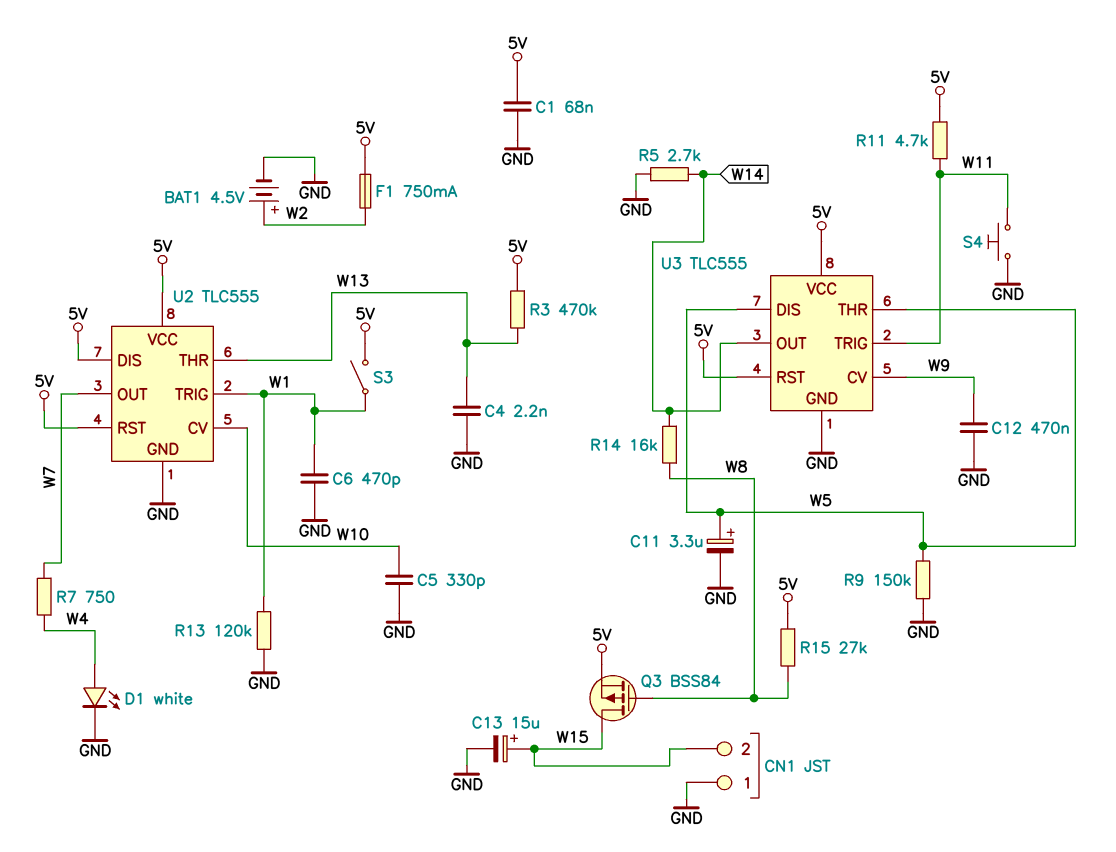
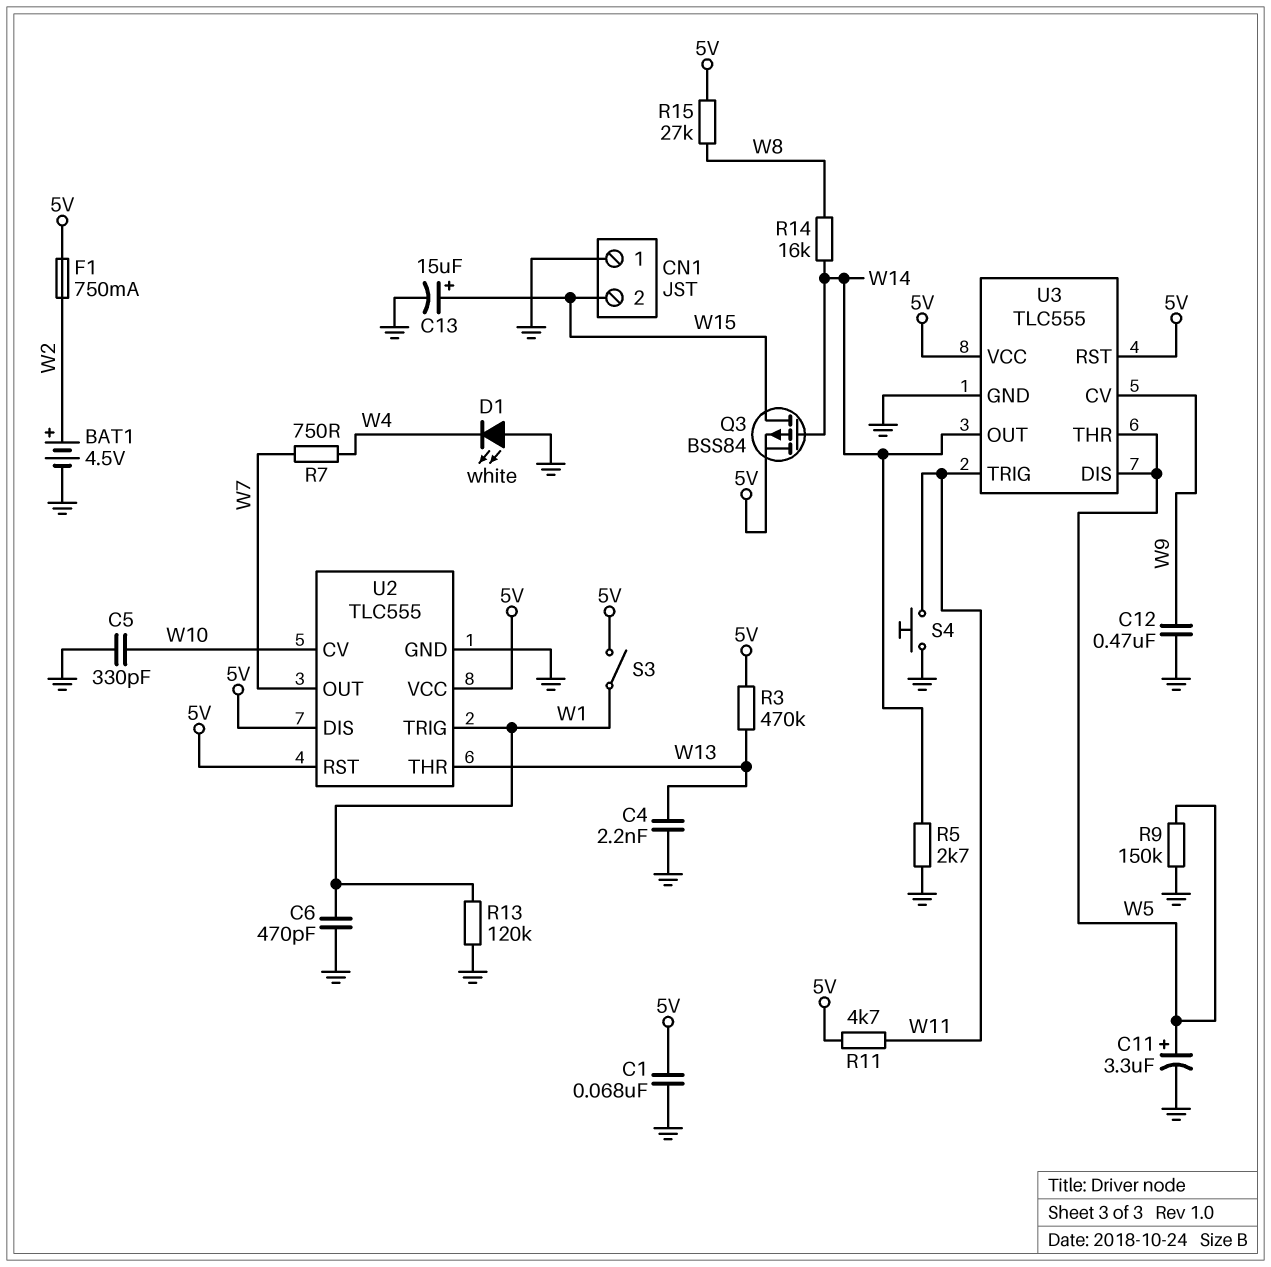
D1: LED white (A W4, K GND) -> LED white (A GND, K W4)
Q3: PMOS BSS84 (G W8, D W15, S 5V) -> PMOS BSS84 (G W14, D W15, S 5V)

